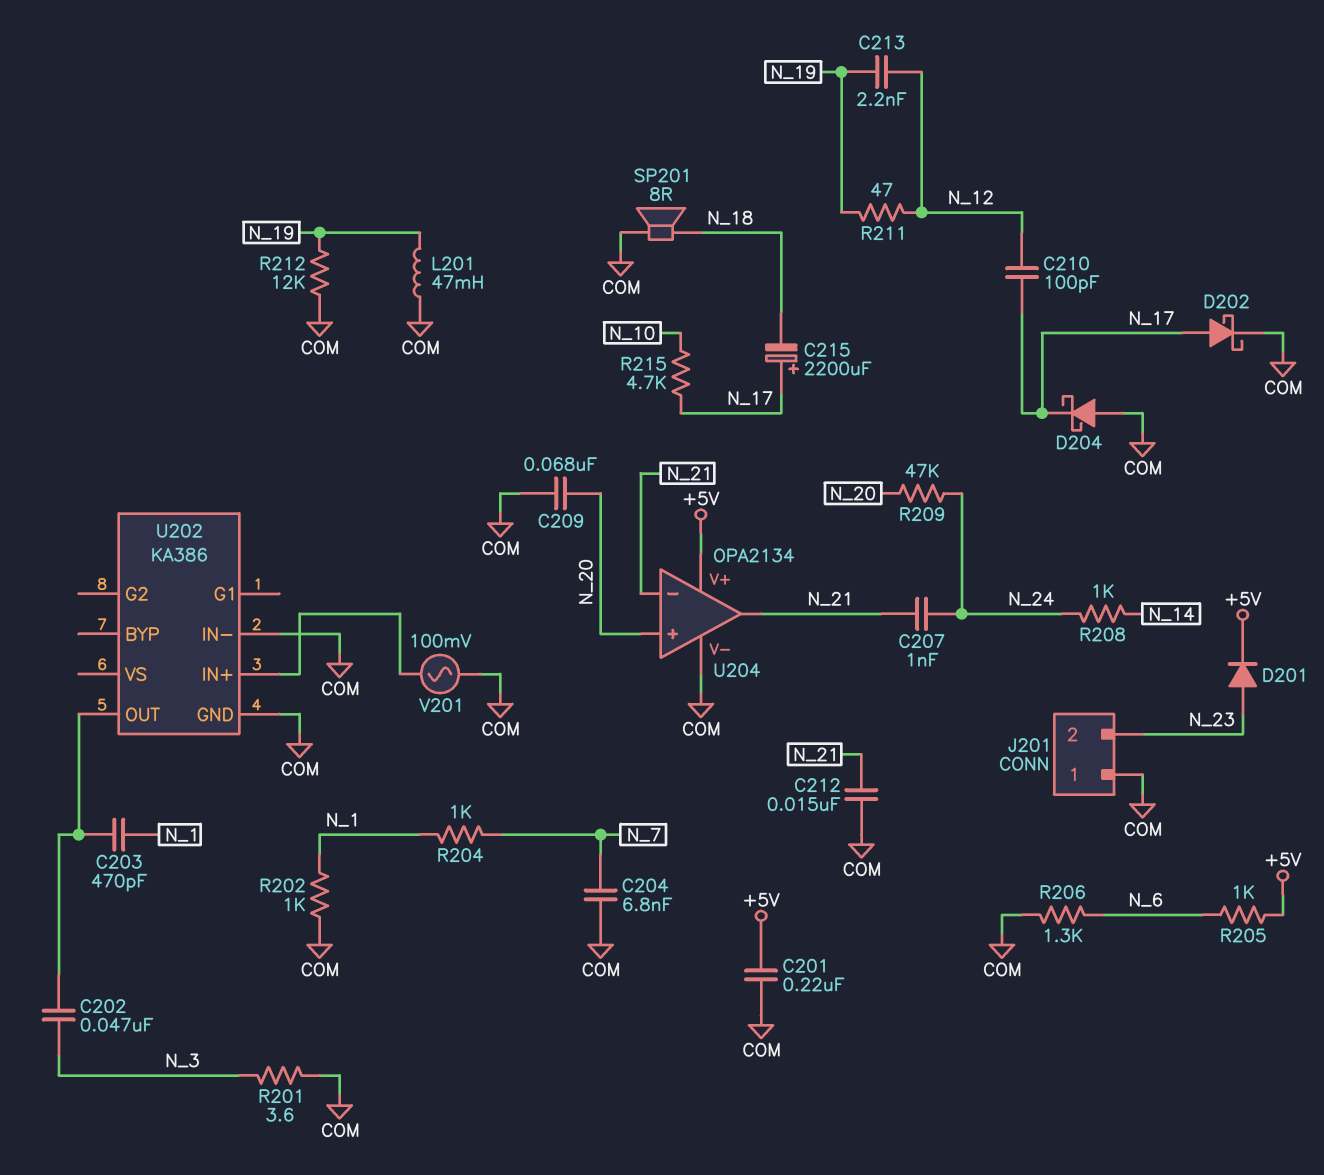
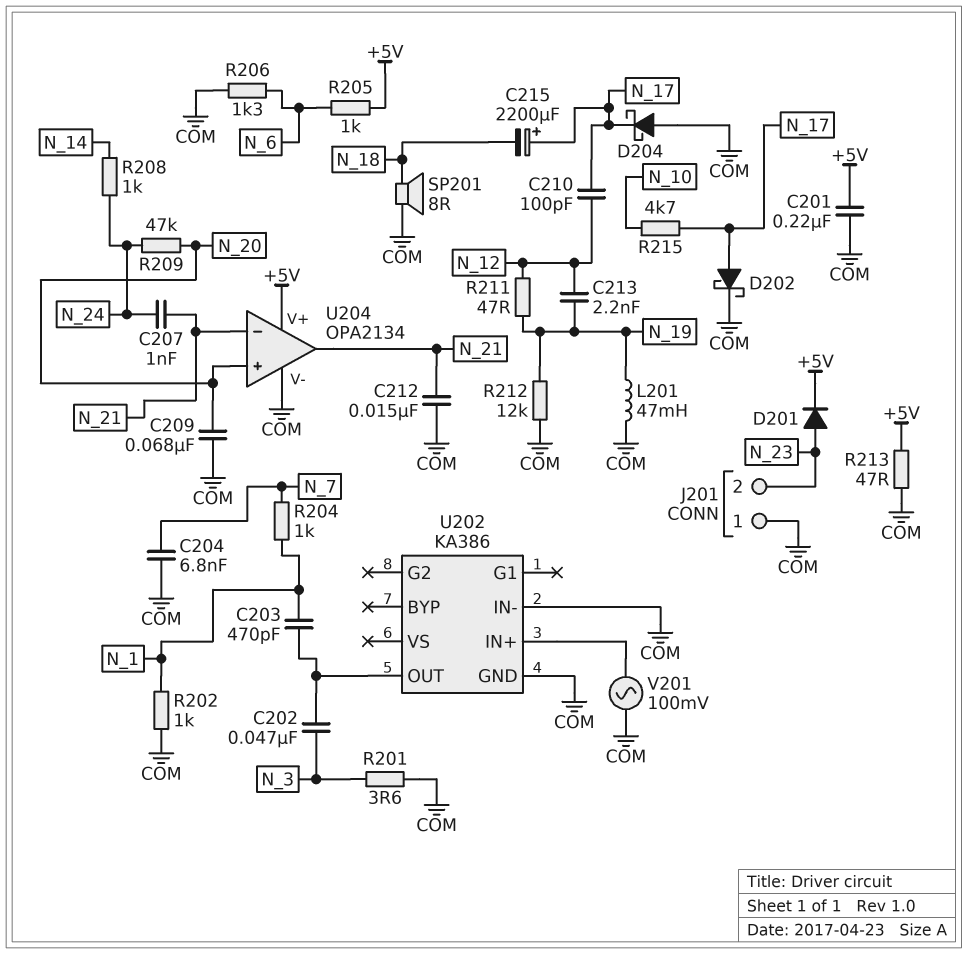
R213: none -> 47 (+5V, COM)

